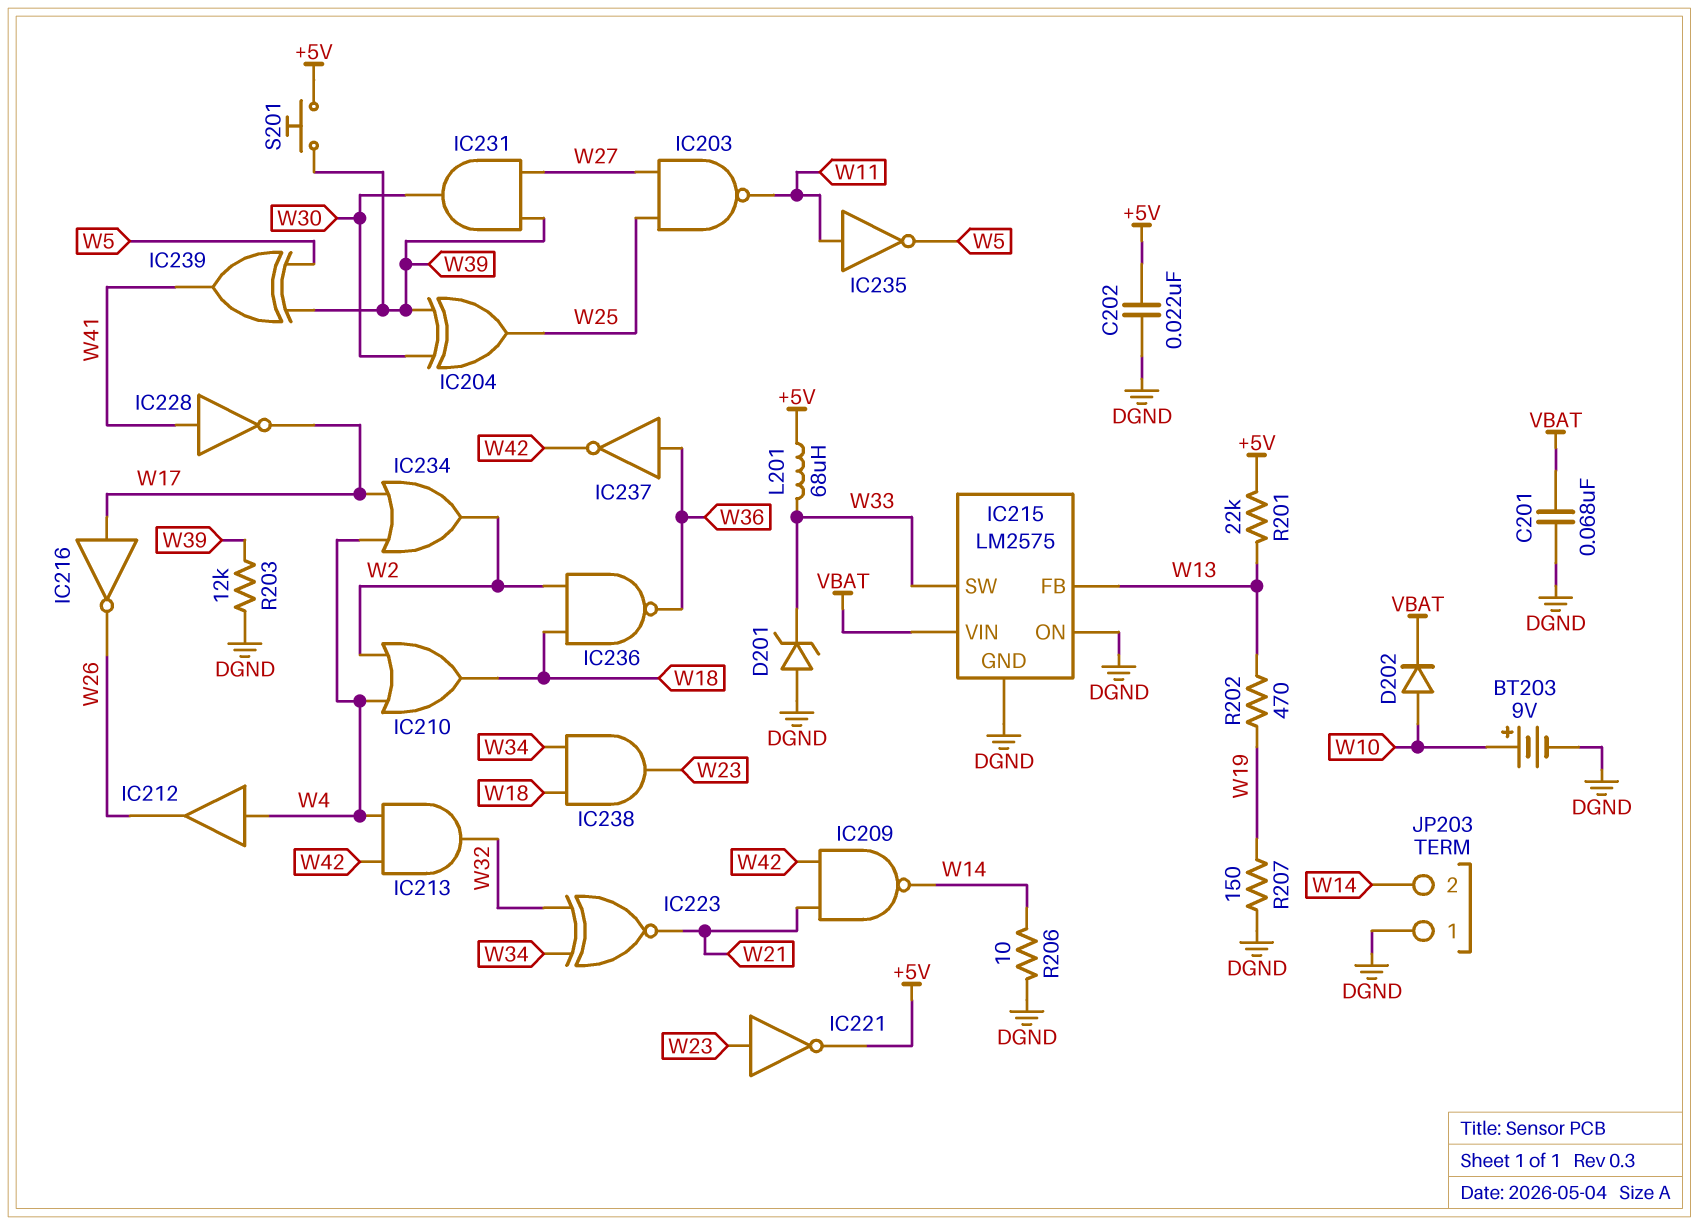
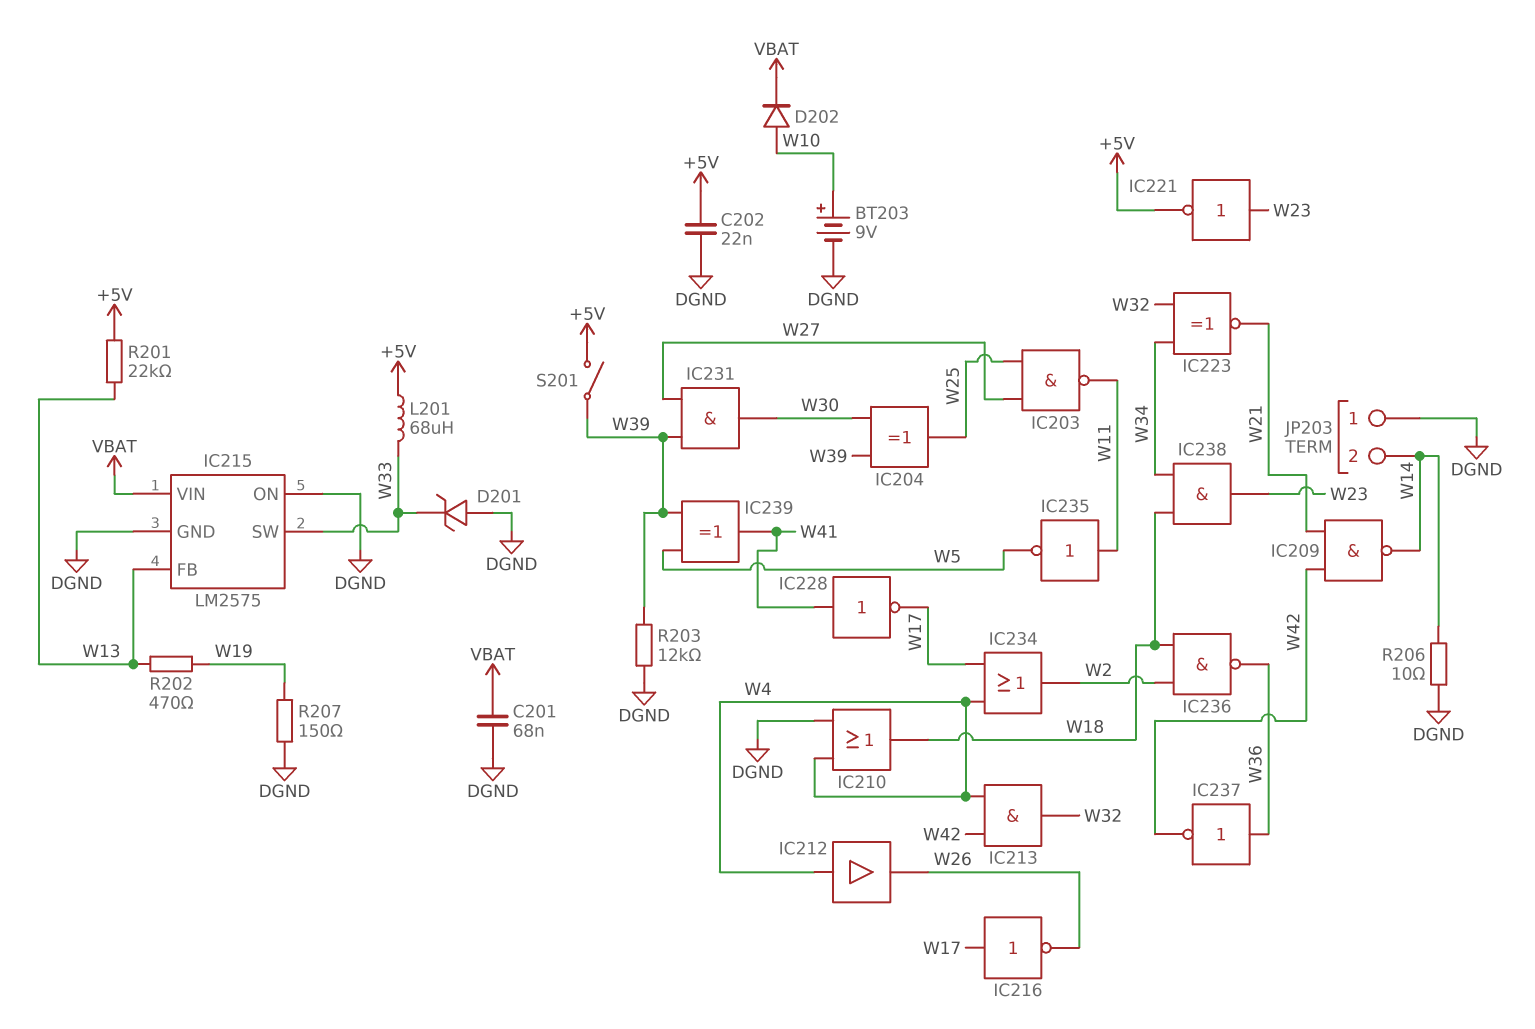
IC210: OR (in W2, in W4, out W18) -> OR (in DGND, in W4, out W18)
S201: button (+5V, W39) -> switch (+5V, W39)

